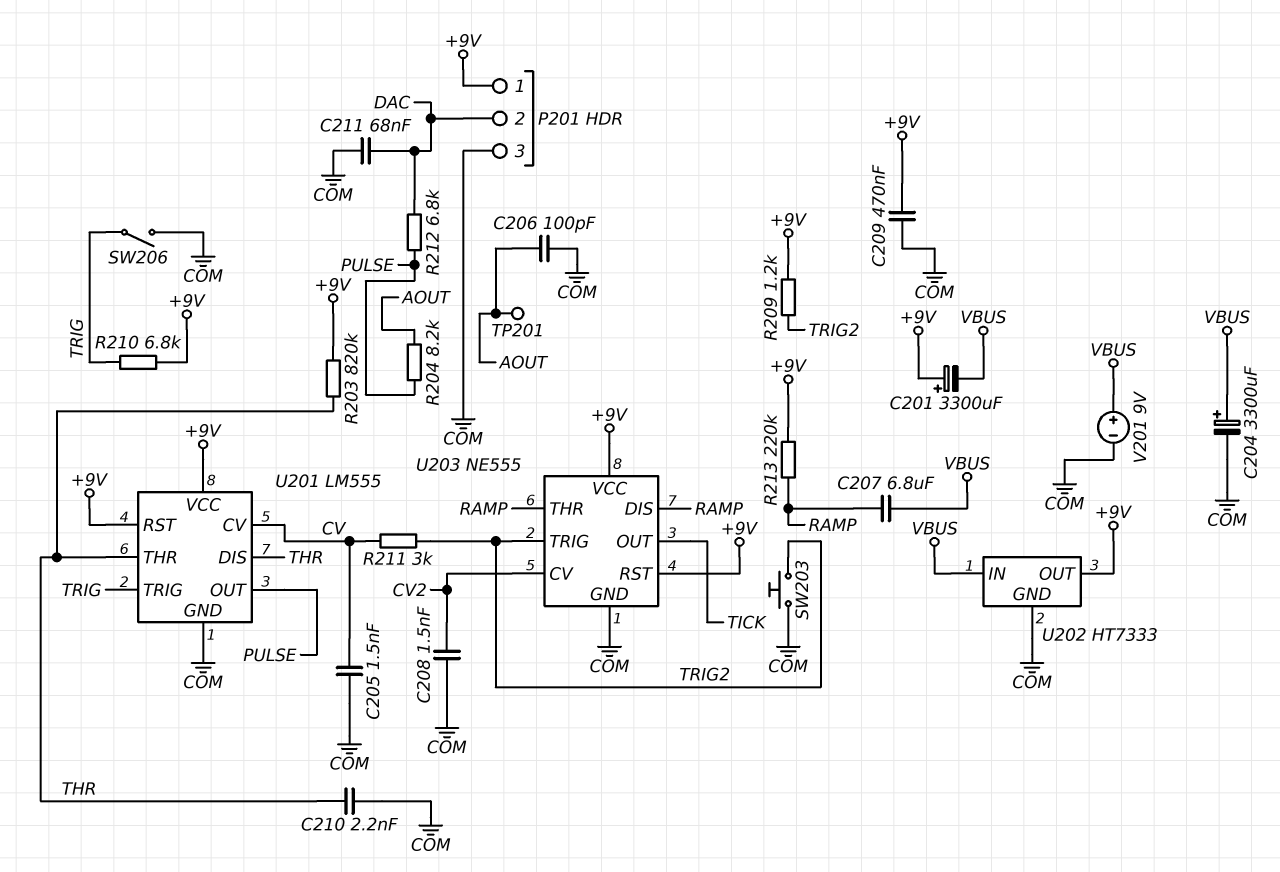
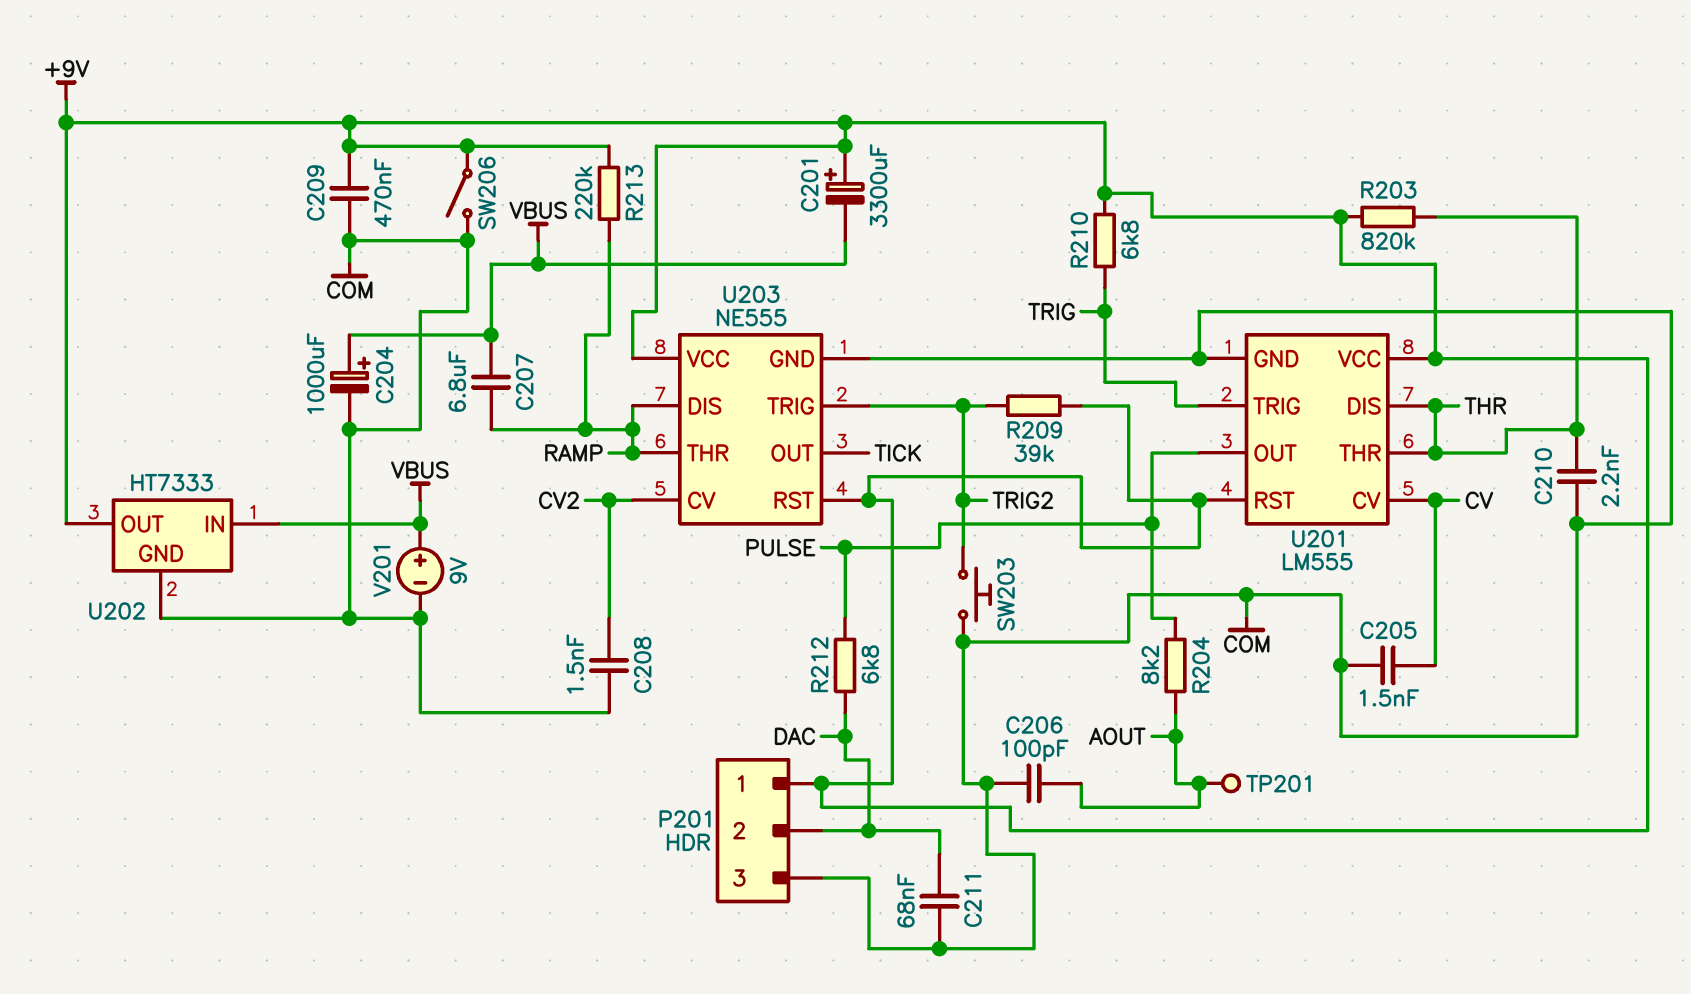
C204: 3300uF (plus VBUS, minus COM) -> 1000uF (plus VBUS, minus COM)
R209: 1.2k (+9V, TRIG2) -> 39k (+9V, TRIG2)
R211: 3k (CV, TRIG2) -> none
SW206: switch (COM, TRIG) -> switch (+9V, COM)

